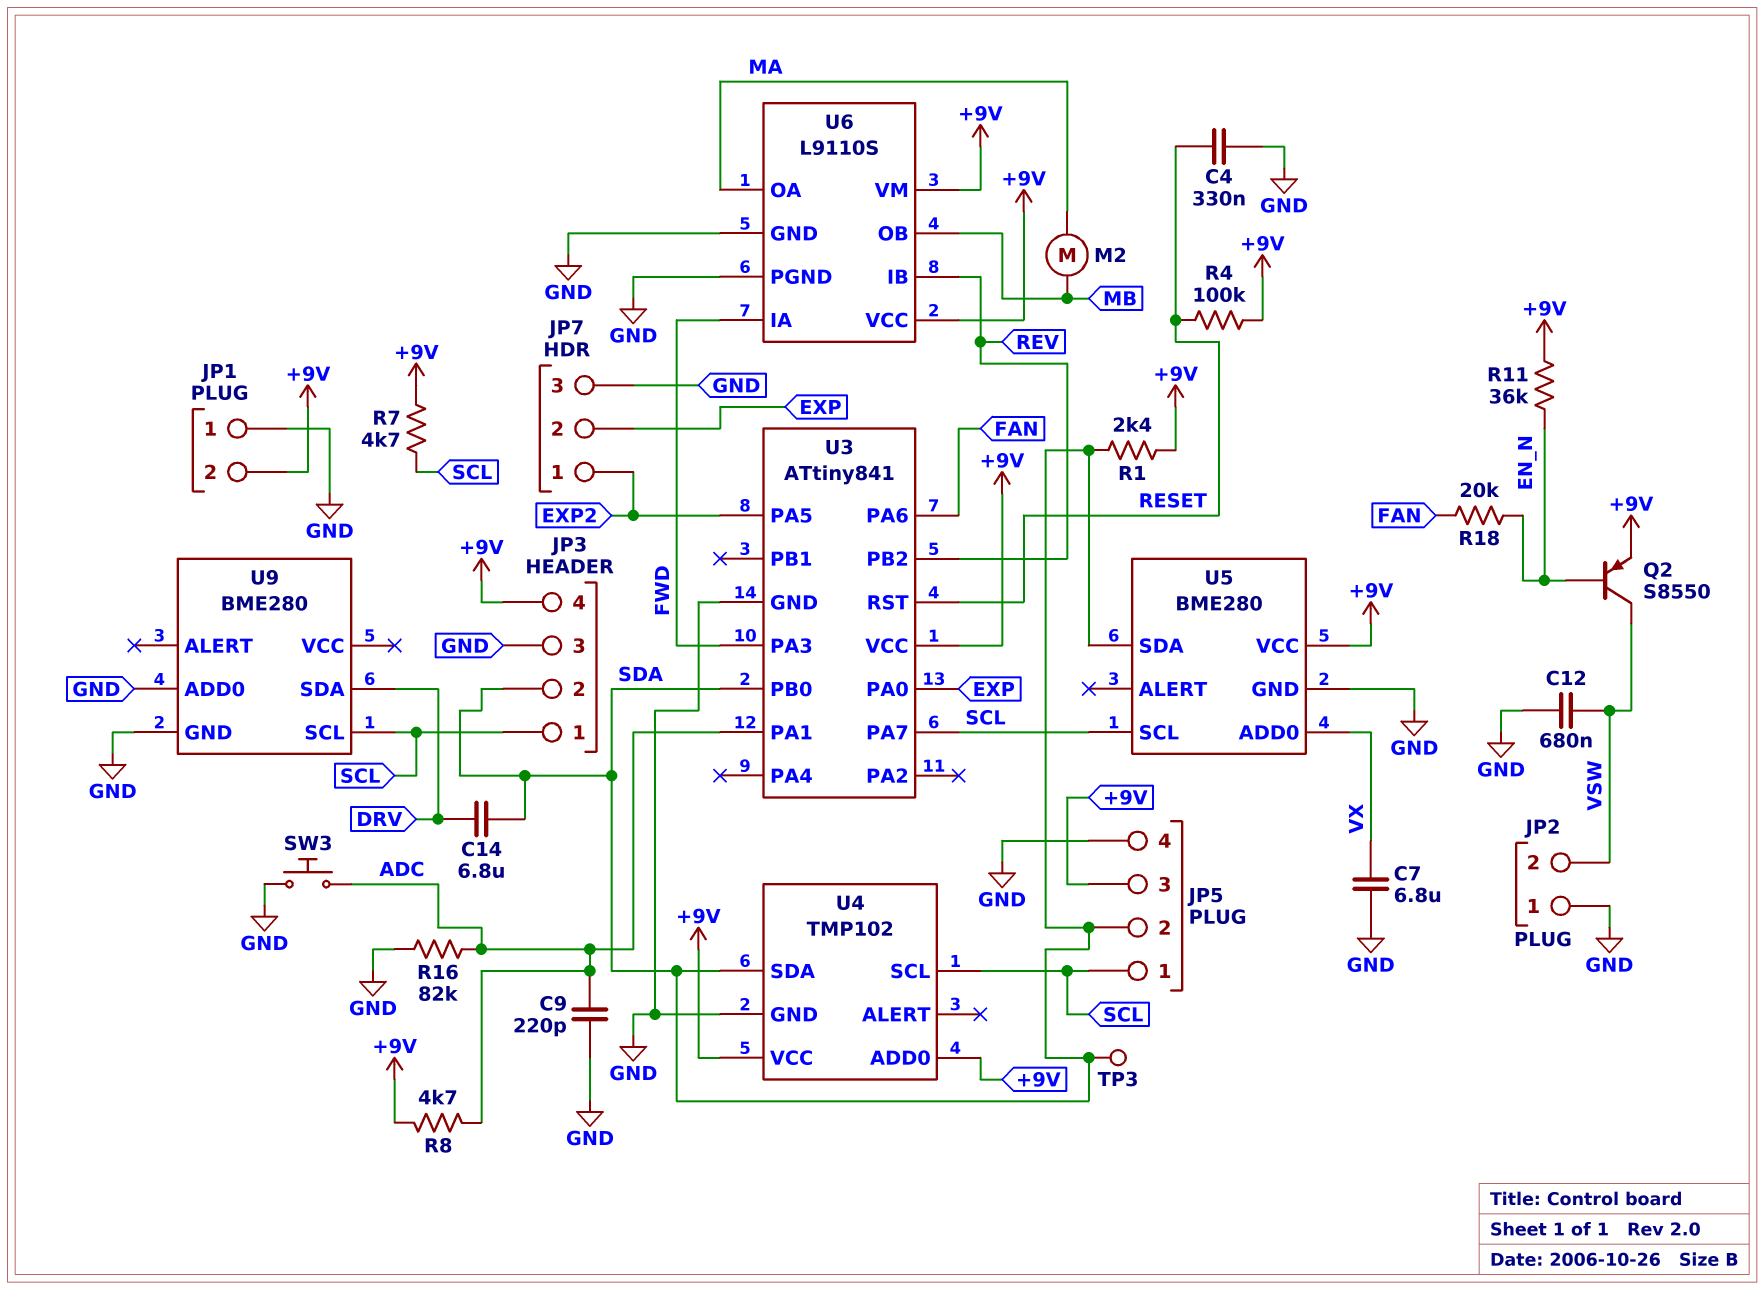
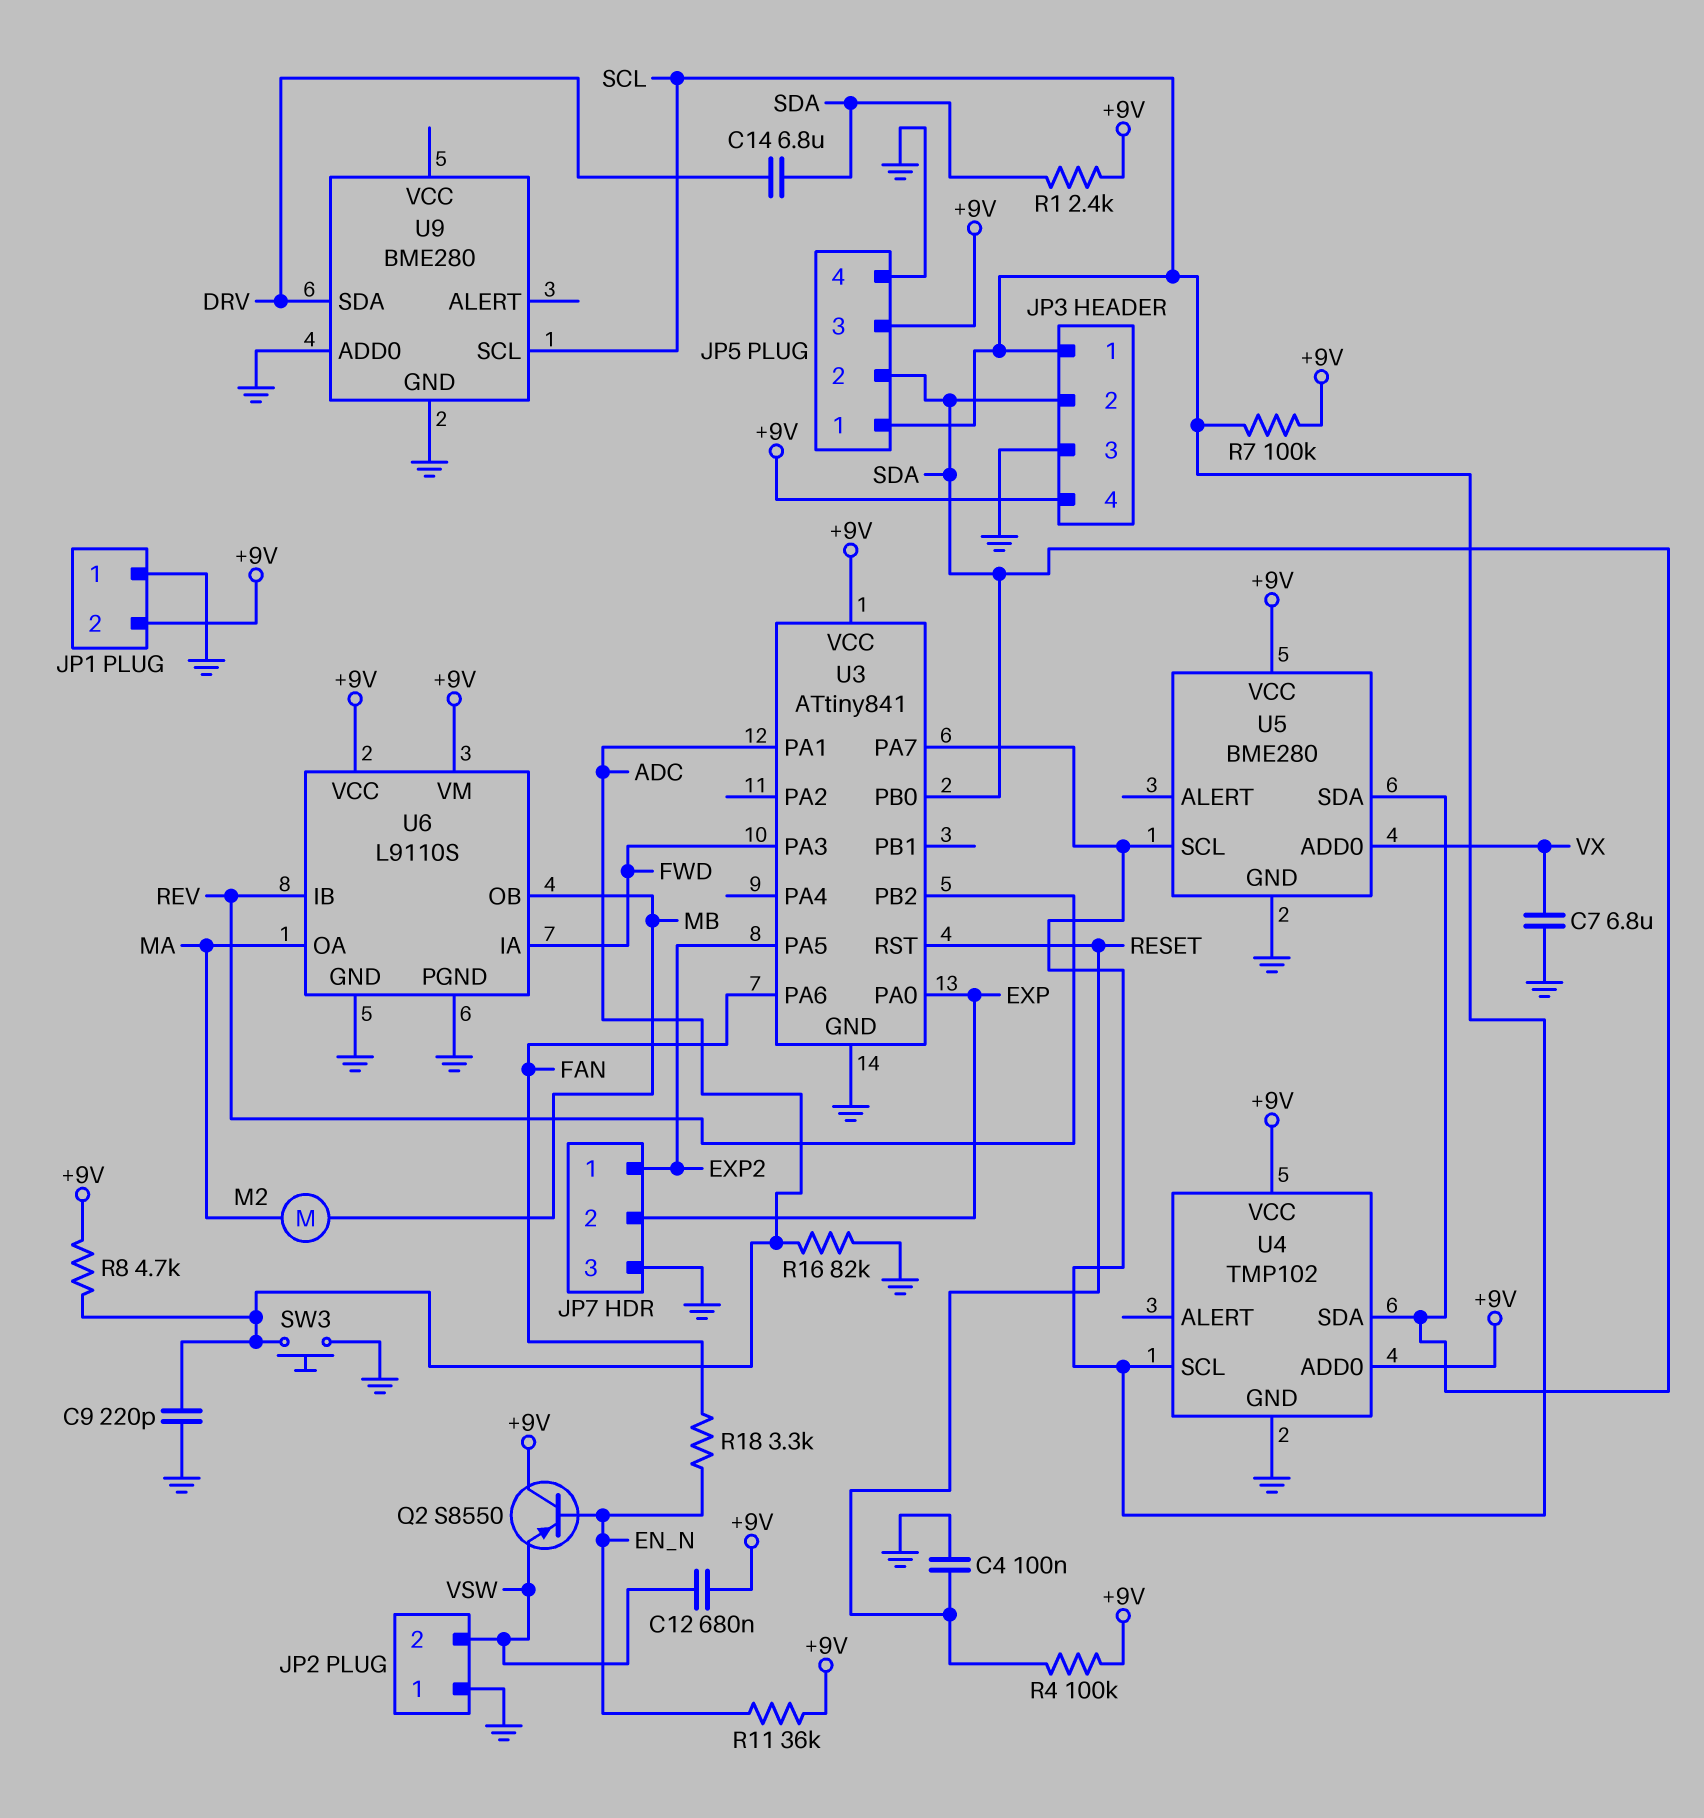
C4: 330nF (GND, RESET) -> 100nF (GND, RESET)
C12: 680nF (GND, VSW) -> 680nF (+9V, VSW)
Q2: PNP S8550 (B EN_N, C VSW, E +9V) -> PNP S8550 (B EN_N, C +9V, E VSW)
R7: 4.7k (+9V, SCL) -> 100k (+9V, SCL)
R18: 20k (EN_N, FAN) -> 3.3k (EN_N, FAN)
TP3: test point (SDA) -> none

